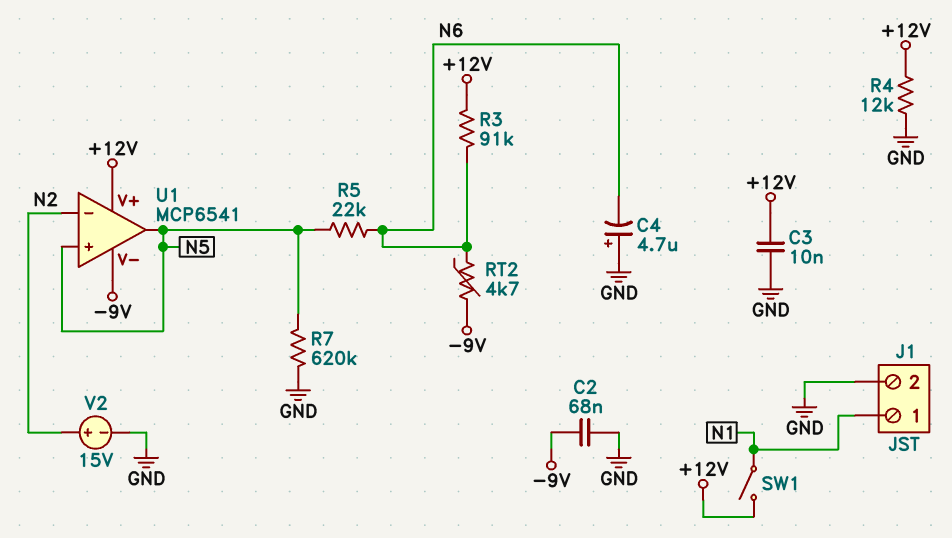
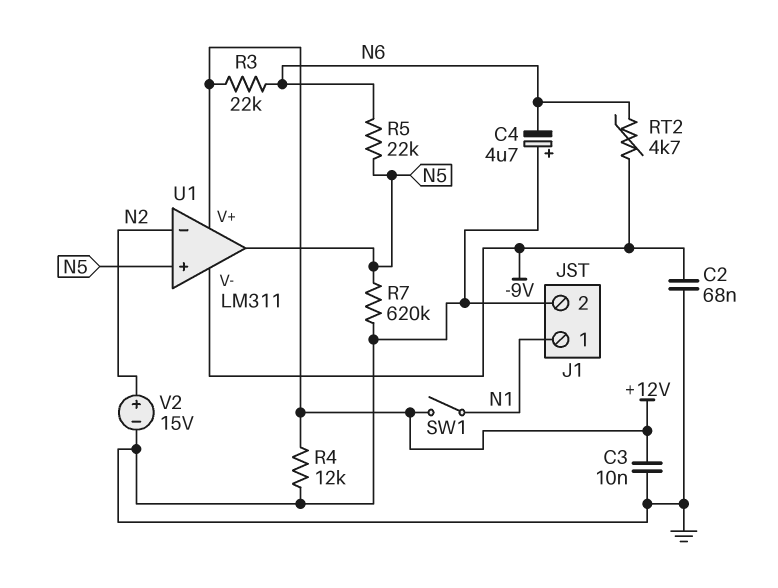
R3: 91k (+12V, N6) -> 22k (+12V, N6)
U1: MCP6541 -> LM311

